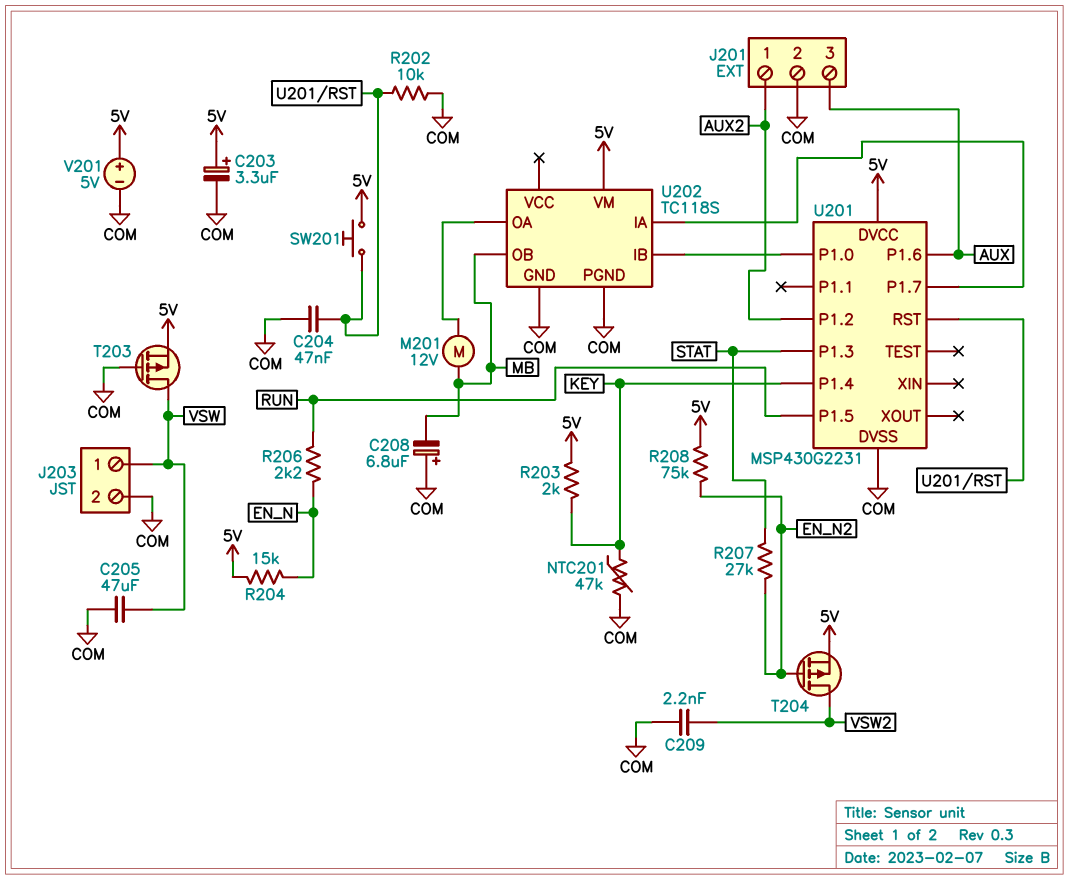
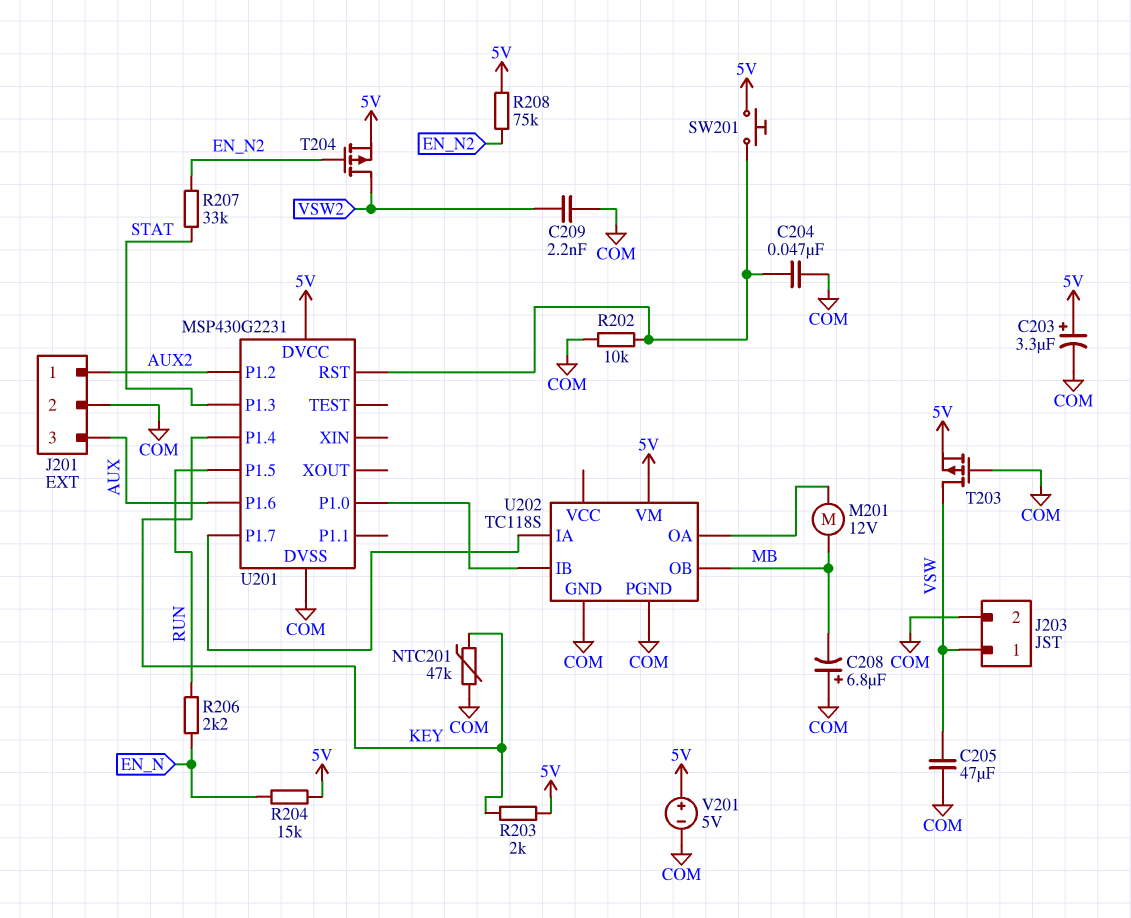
R207: 27k (EN_N2, STAT) -> 33k (EN_N2, STAT)

